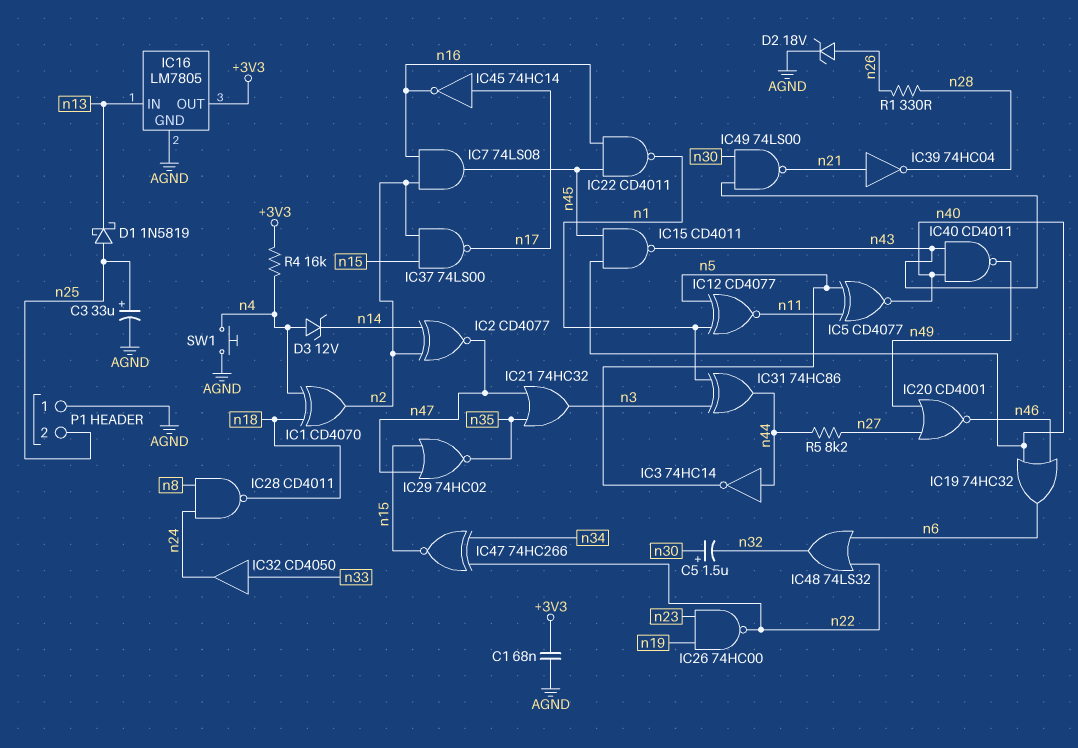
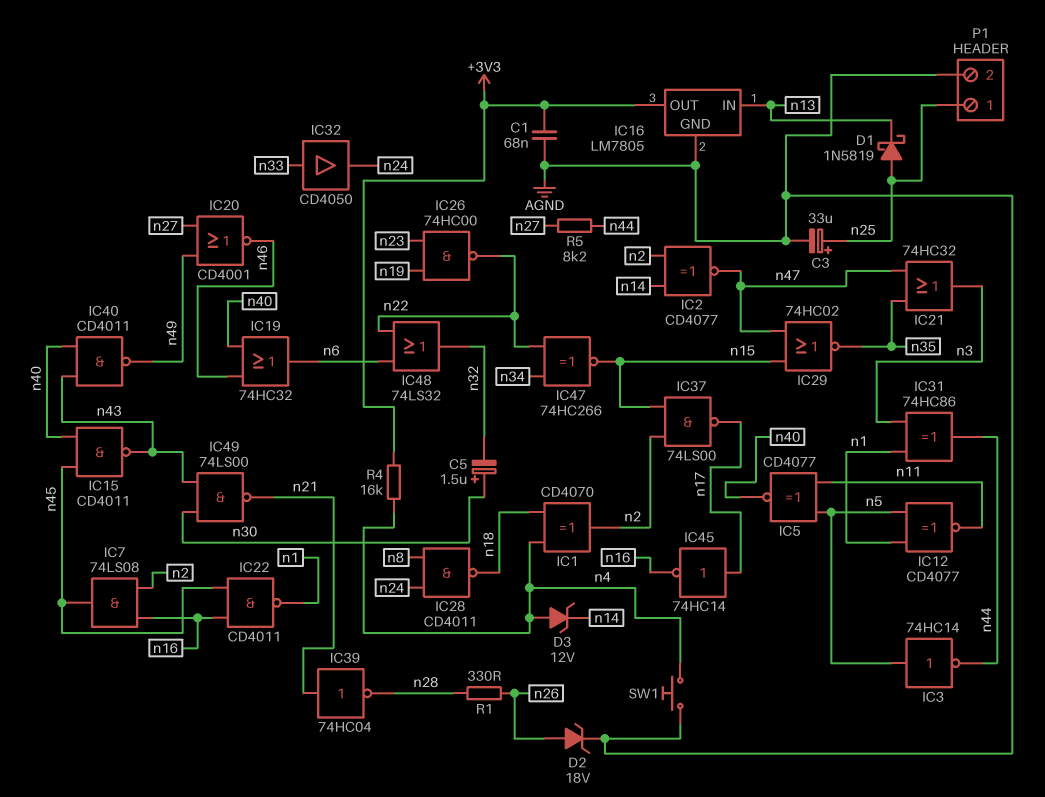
IC3: NOT 74HC14 (in n44, out n5) -> NOT 74HC14 (in n5, out n44)
P1 pin 1: AGND -> n25
P1 pin 2: n25 -> AGND

